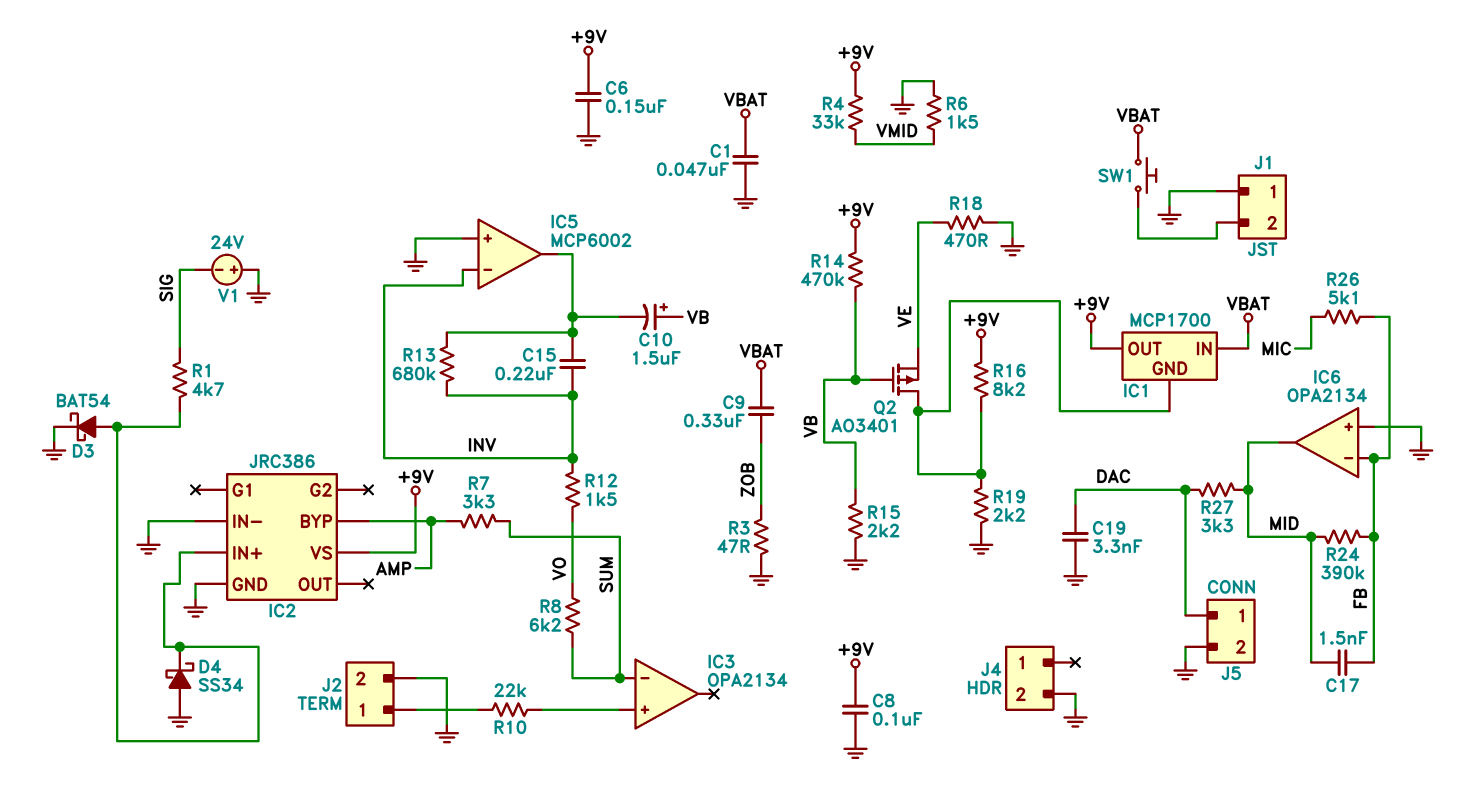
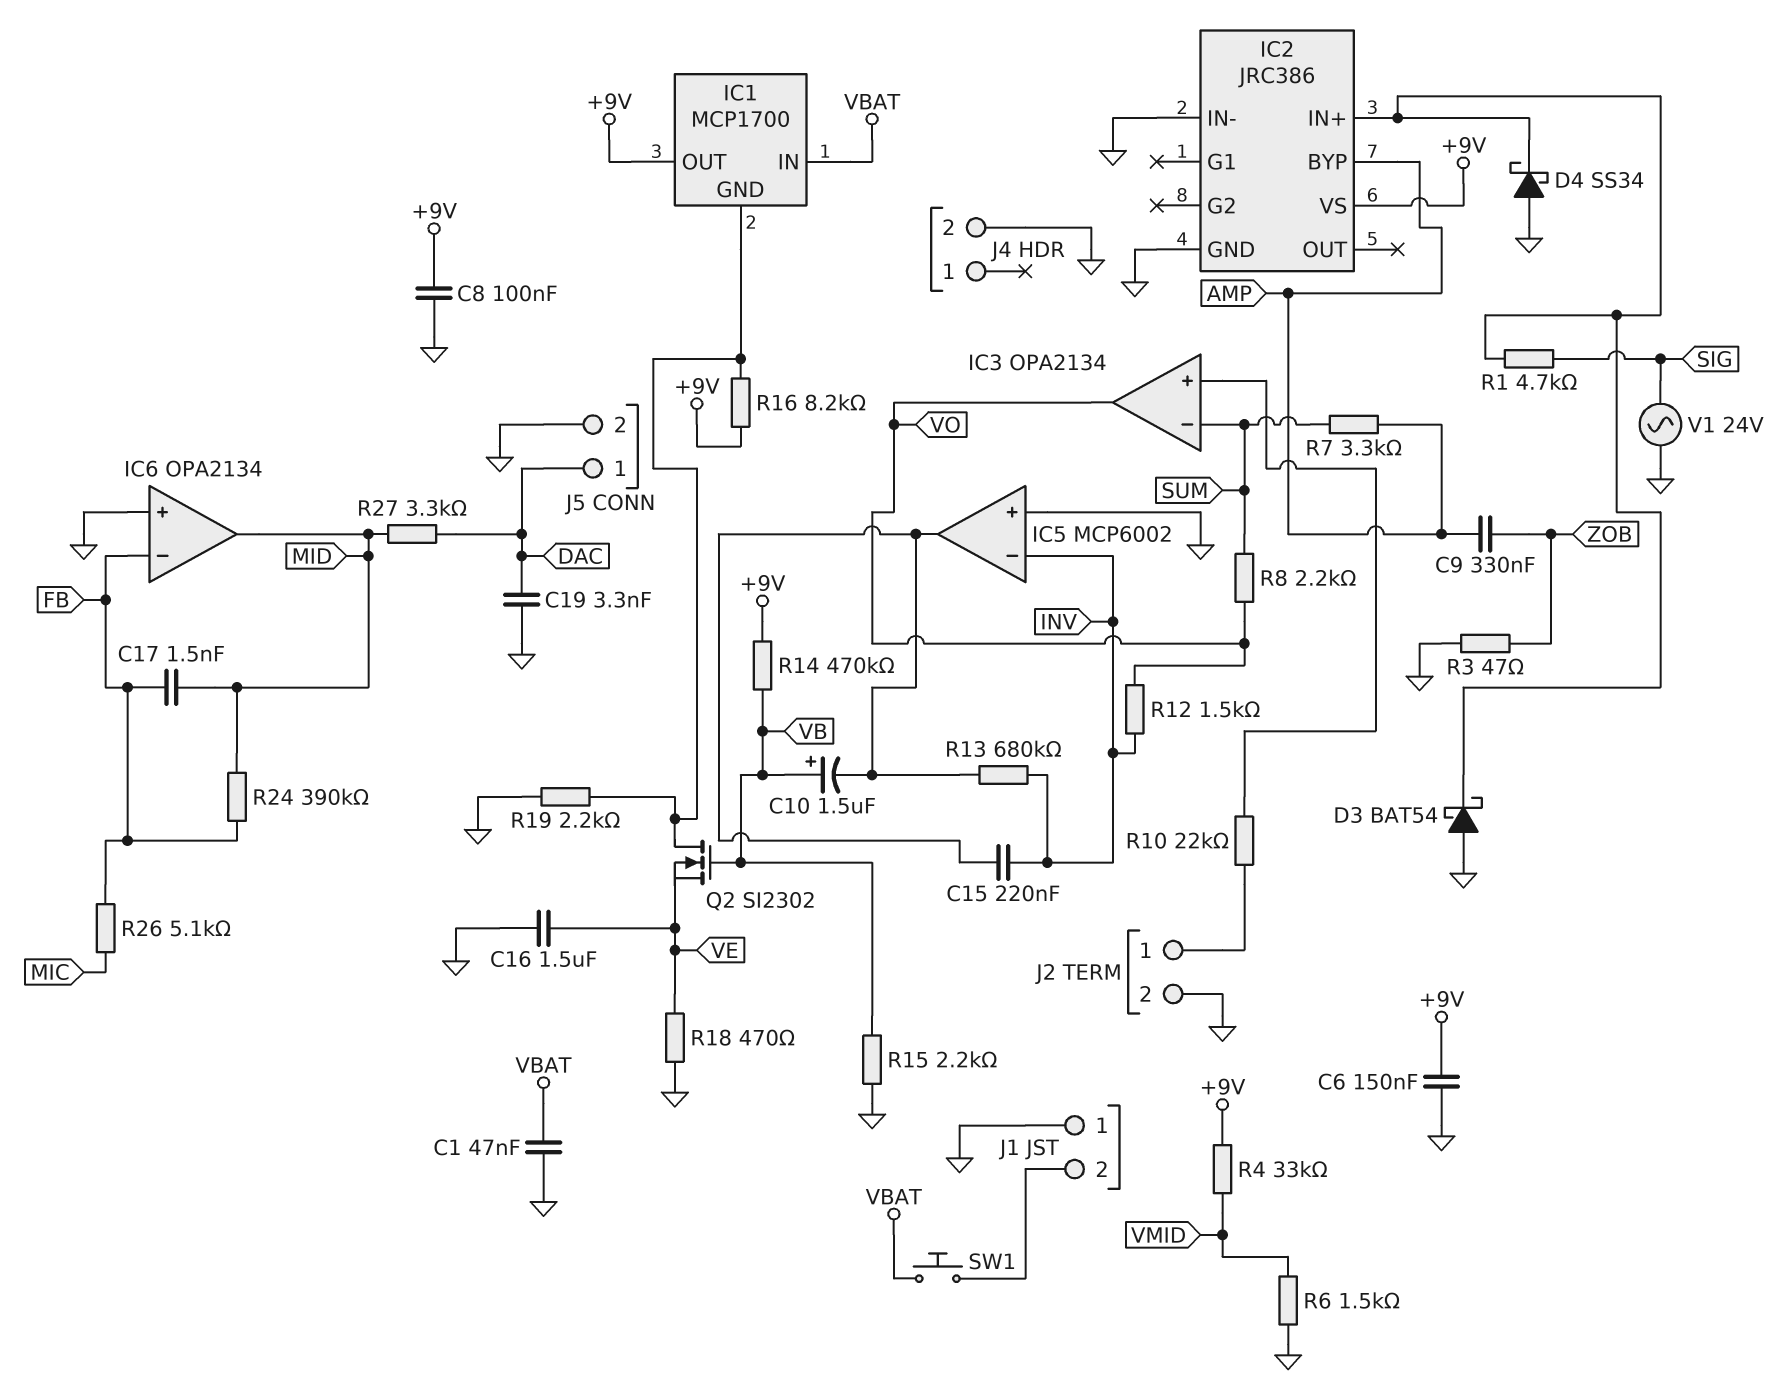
C9: 330nF (VBAT, ZOB) -> 330nF (AMP, ZOB)
C16: none -> 1.5uF (GND, VE)
D3: schottky BAT54 (A IC2/IN+, K GND) -> schottky BAT54 (A GND, K IC2/IN+)
IC3 pin out: none -> VO
Q2: PMOS AO3401 (G VB, D IC1/GND, S VE) -> NMOS SI2302 (G VB, D IC1/GND, S VE)
R8: 6.2k (SUM, VO) -> 2.2k (SUM, VO)
V1: 24V (plus GND, minus SIG) -> AC 24V (GND, SIG)

